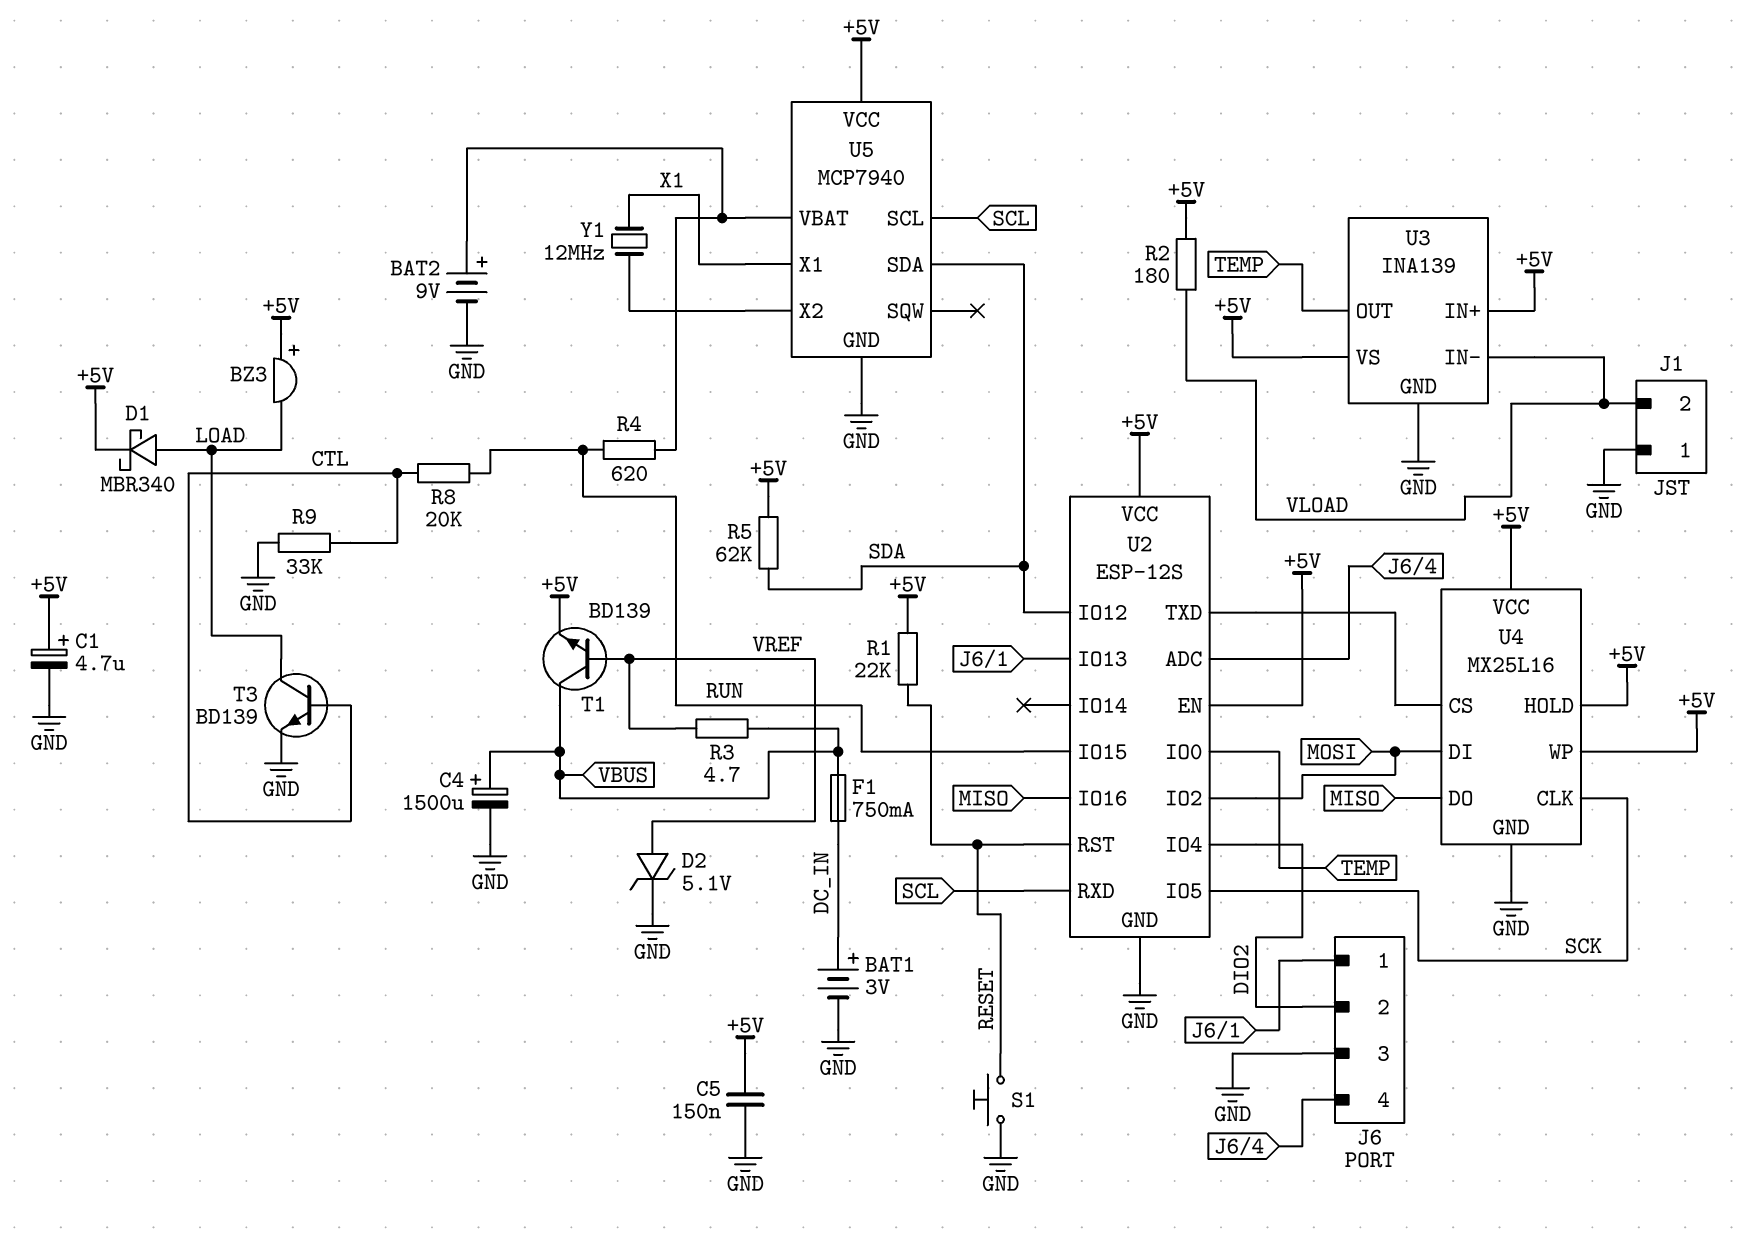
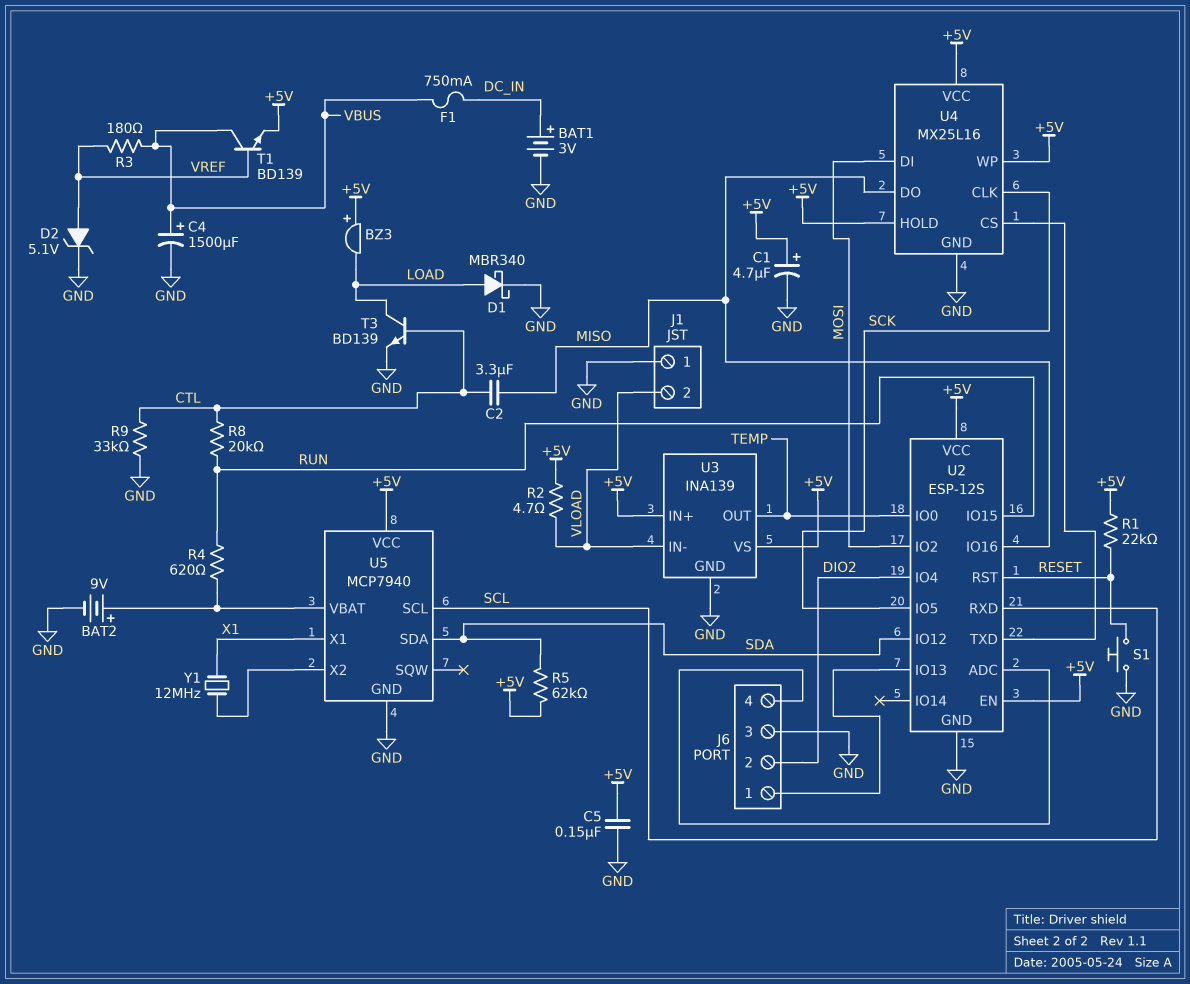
C2: none -> 3.3uF (CTL, MISO)
D1: schottky MBR340 (A LOAD, K +5V) -> schottky MBR340 (A LOAD, K GND)
R2: 180 (+5V, VLOAD) -> 4.7 (+5V, VLOAD)
R3: 4.7 (VBUS, VREF) -> 180 (VBUS, VREF)

